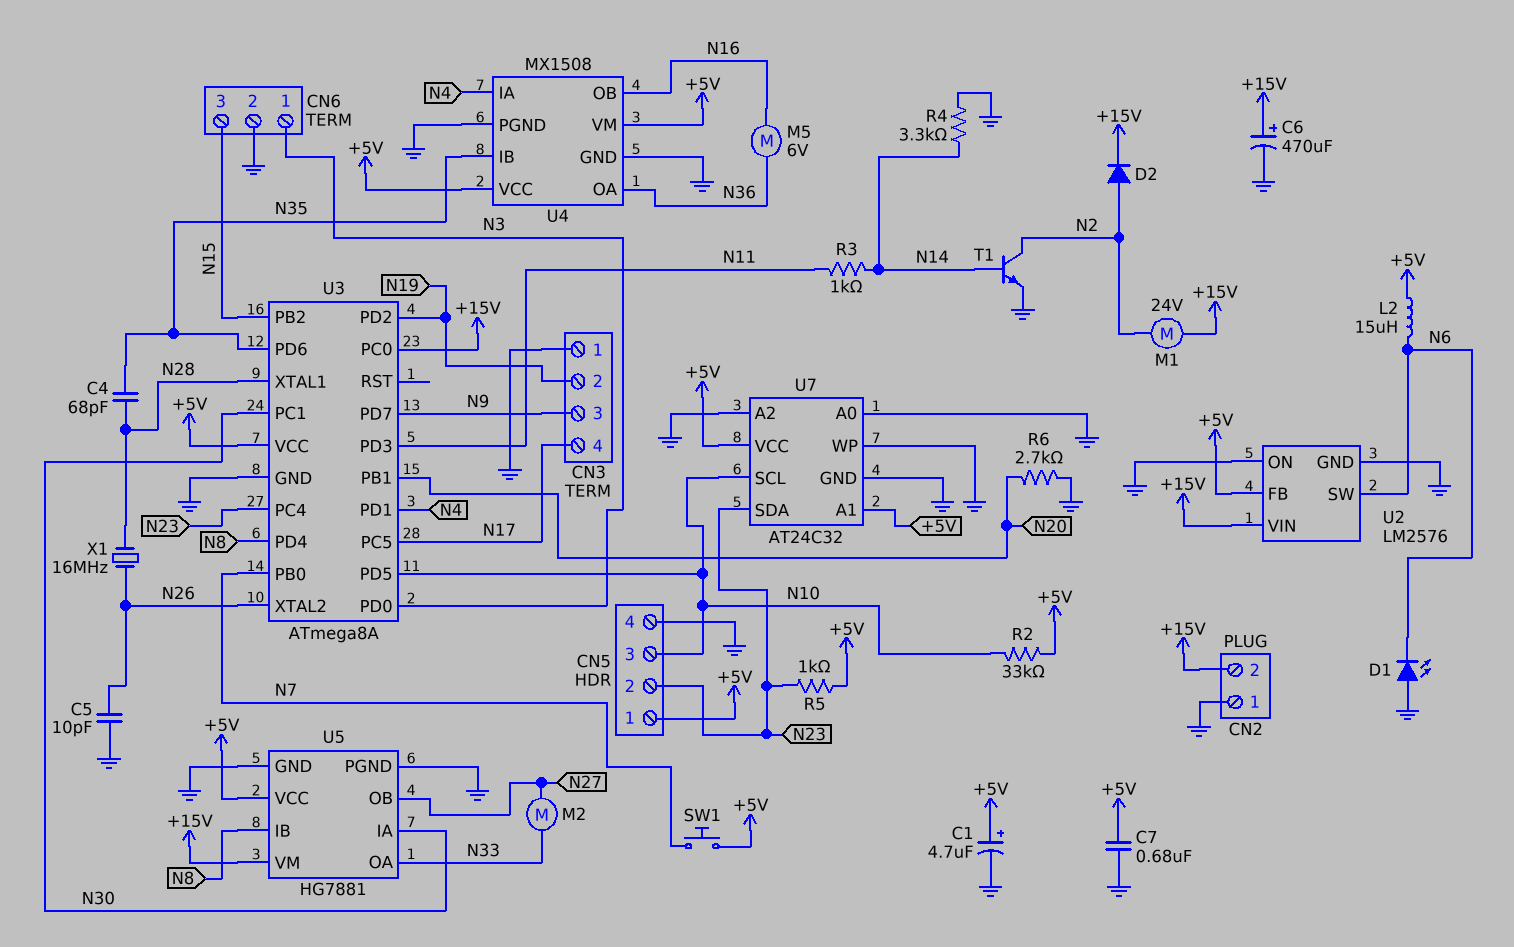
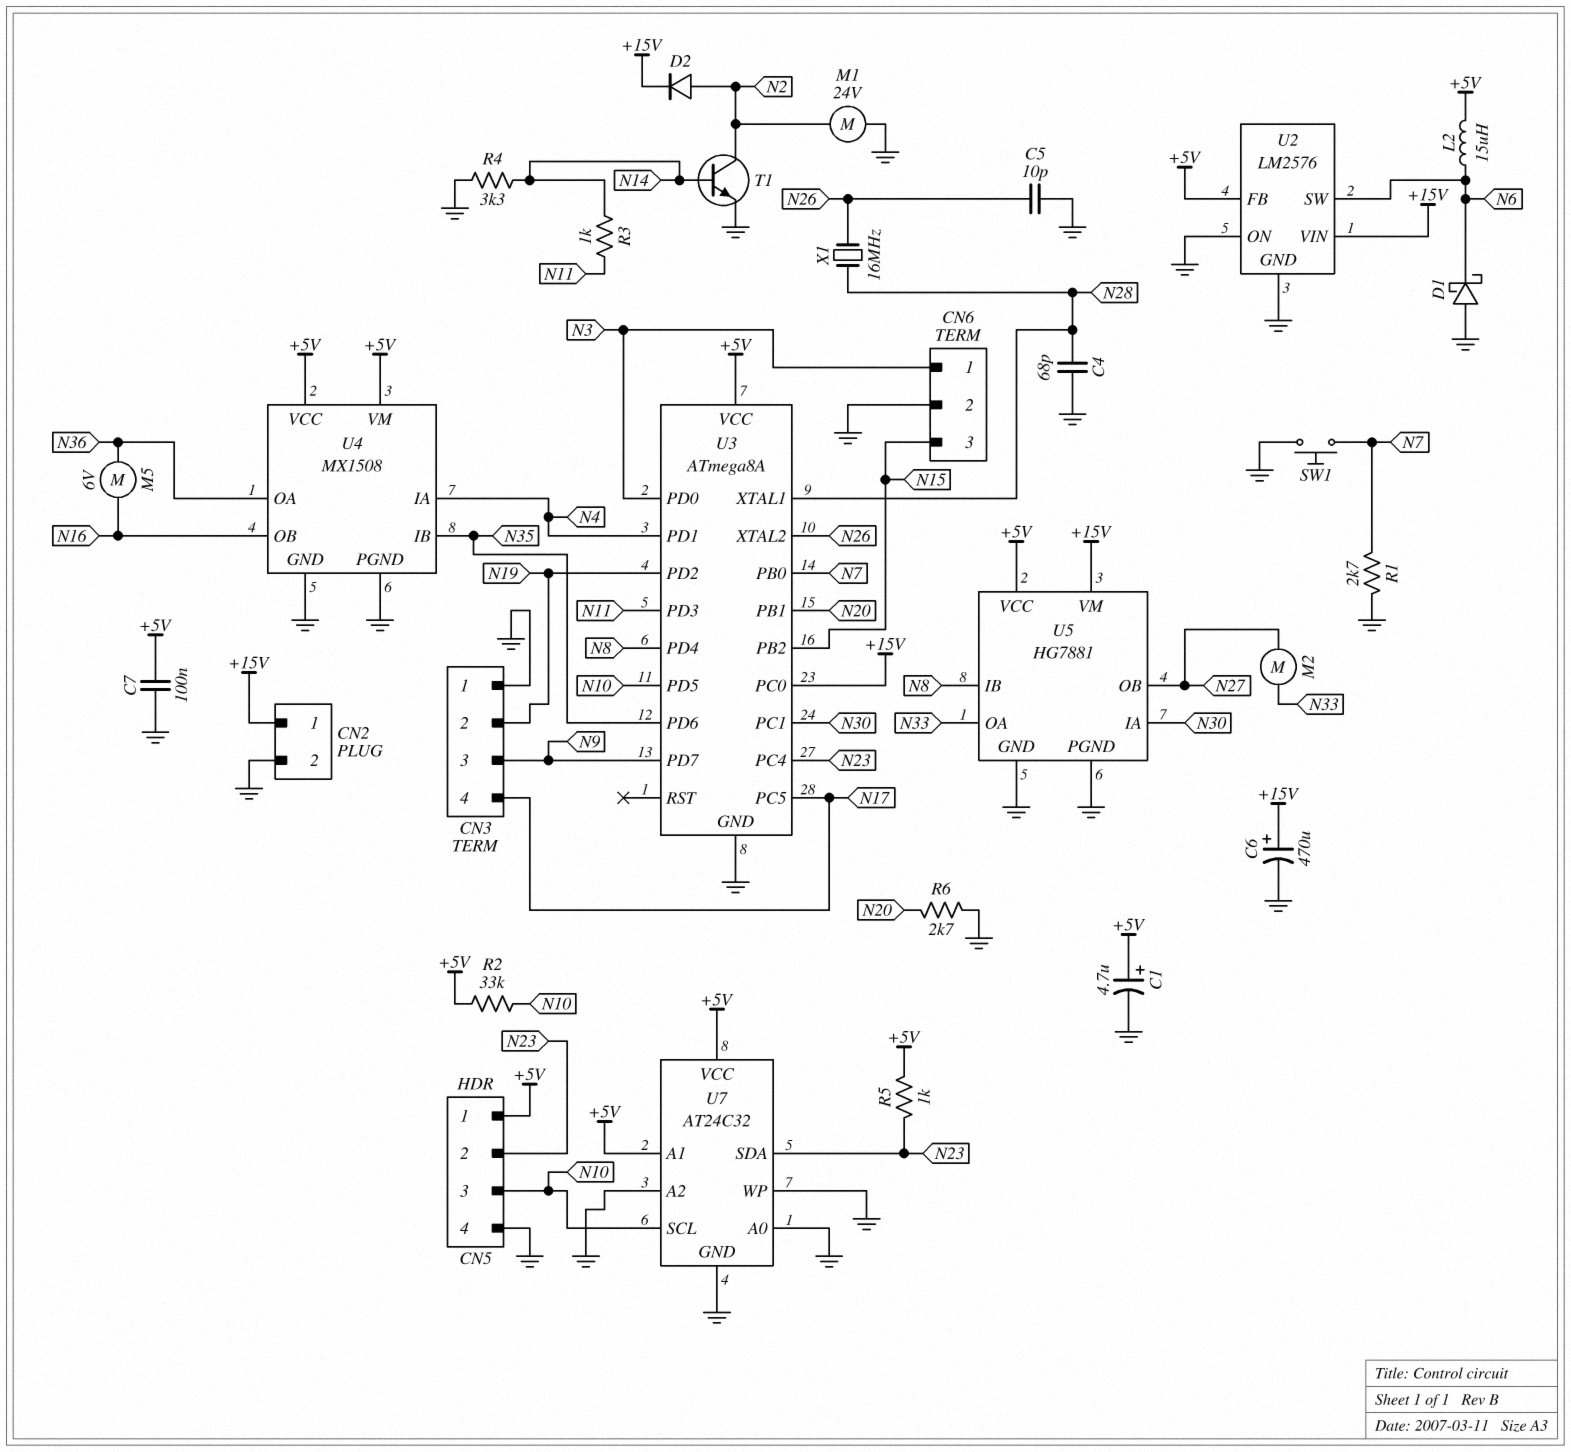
C4: 68pF (N28, N35) -> 68pF (GND, N28)
C7: 680nF (+5V, GND) -> 100nF (+5V, GND)
CN2 pin 1: GND -> +15V
CN2 pin 2: +15V -> GND
D1: LED (A GND, K N6) -> schottky (A GND, K N6)
M1: motor 24V (+15V, N2) -> motor 24V (GND, N2)
R1: none -> 2.7k (GND, N7)
SW1: button (+5V, N7) -> button (GND, N7)

